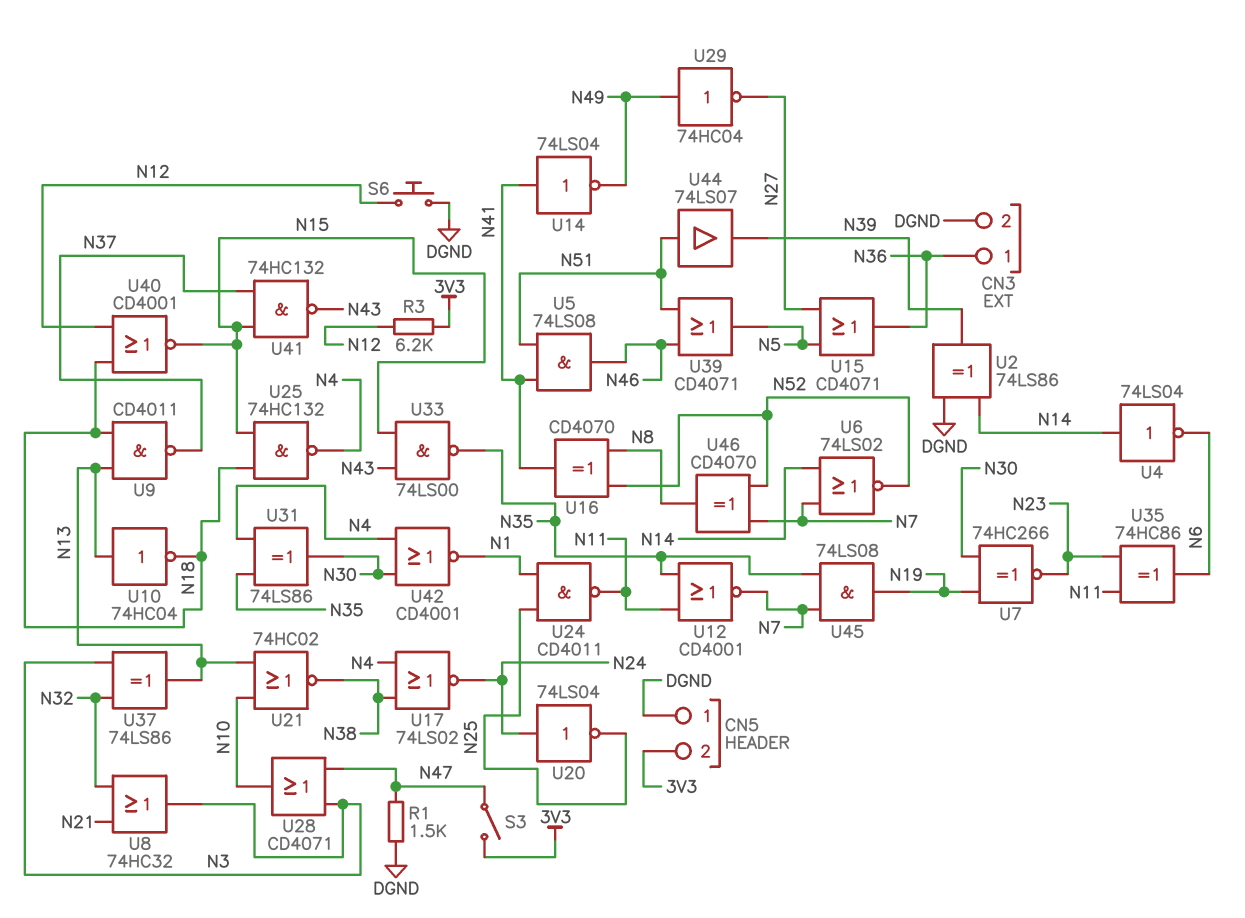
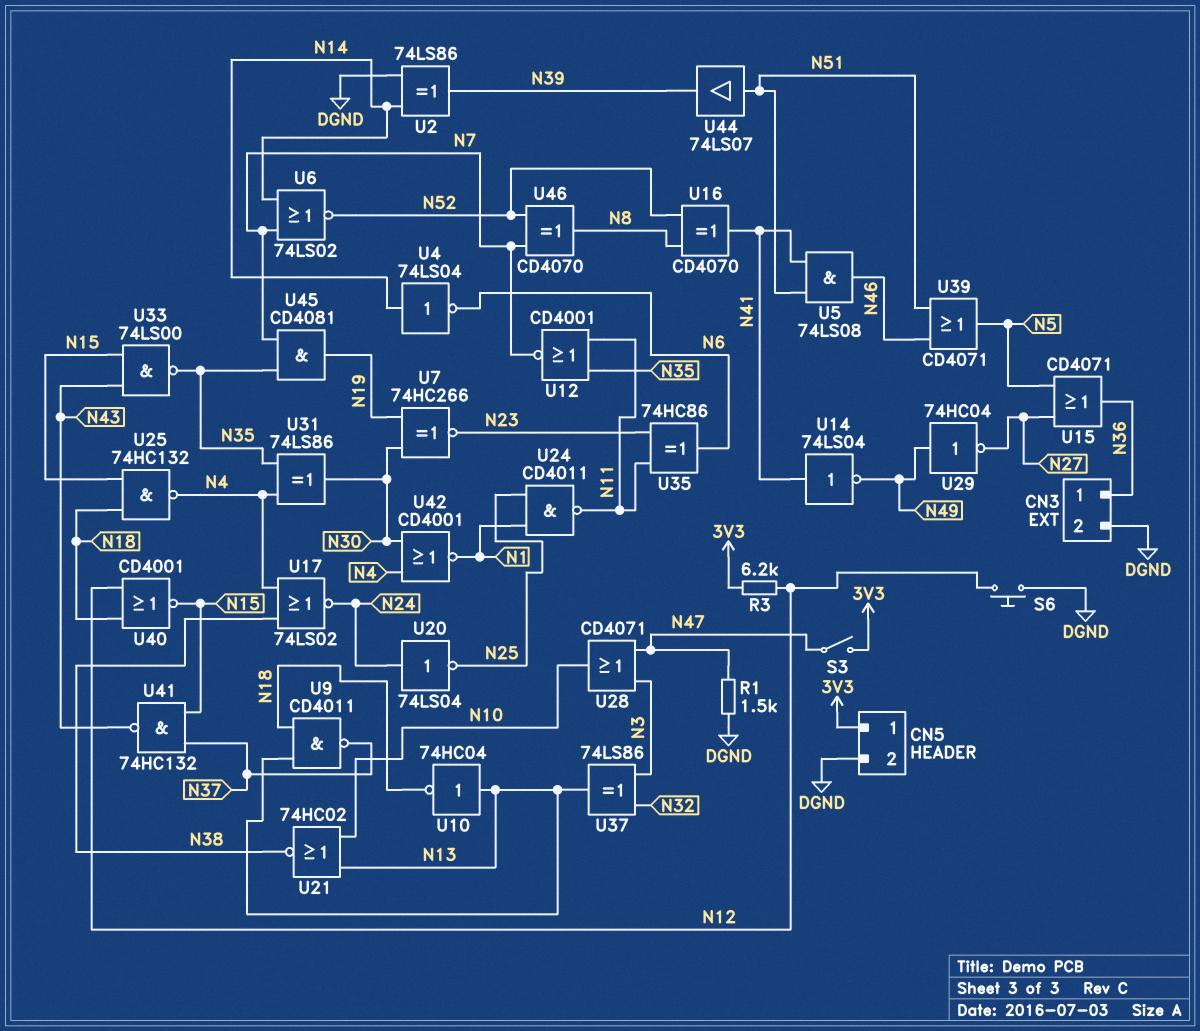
CN5 pin 1: DGND -> 3V3
CN5 pin 2: 3V3 -> DGND
U8: OR 74HC32 (in N21, in N32, out N3) -> none
U45: AND 74LS08 (in N7, in N35, out N19) -> AND CD4081 (in N7, in N35, out N19)

